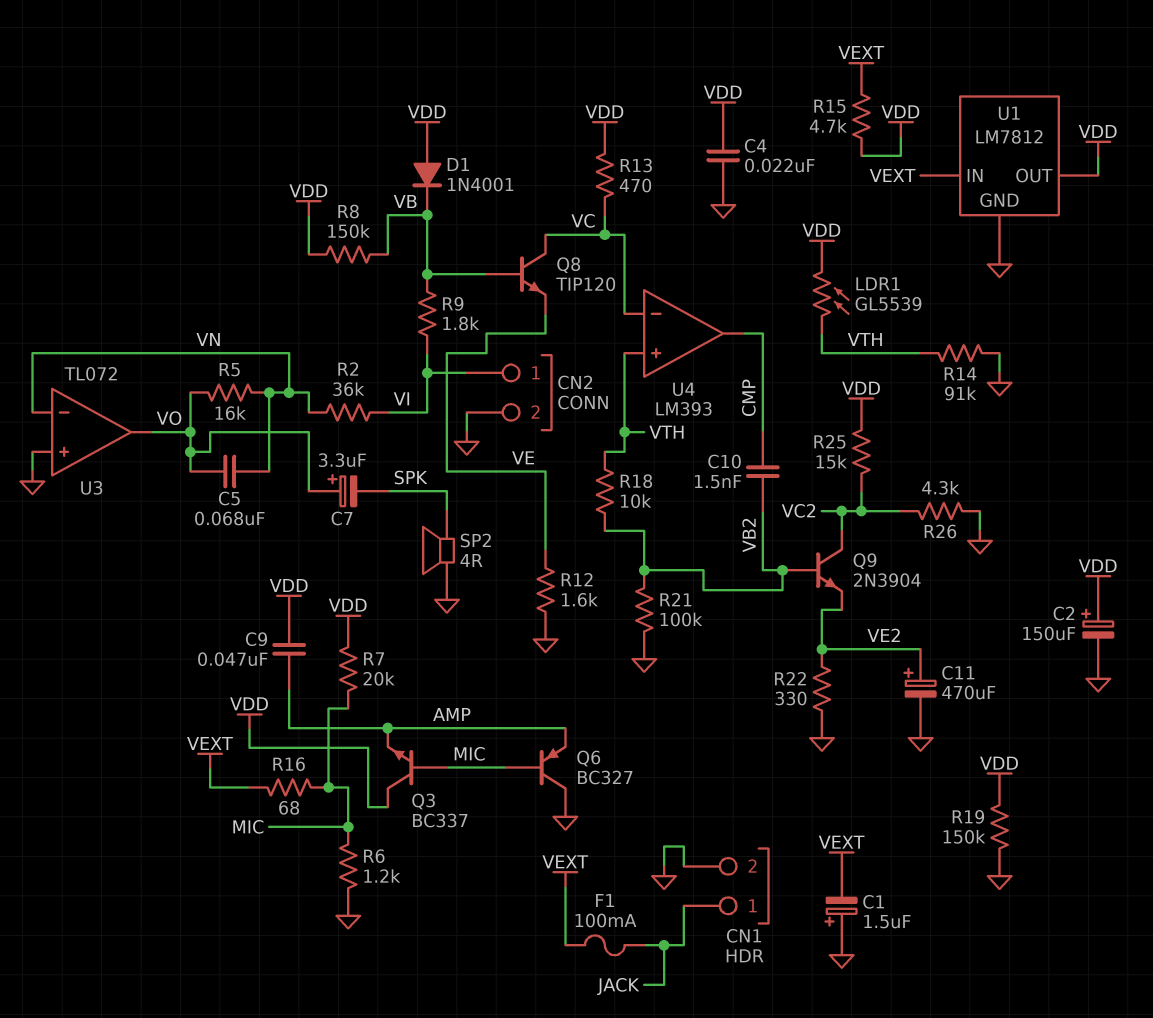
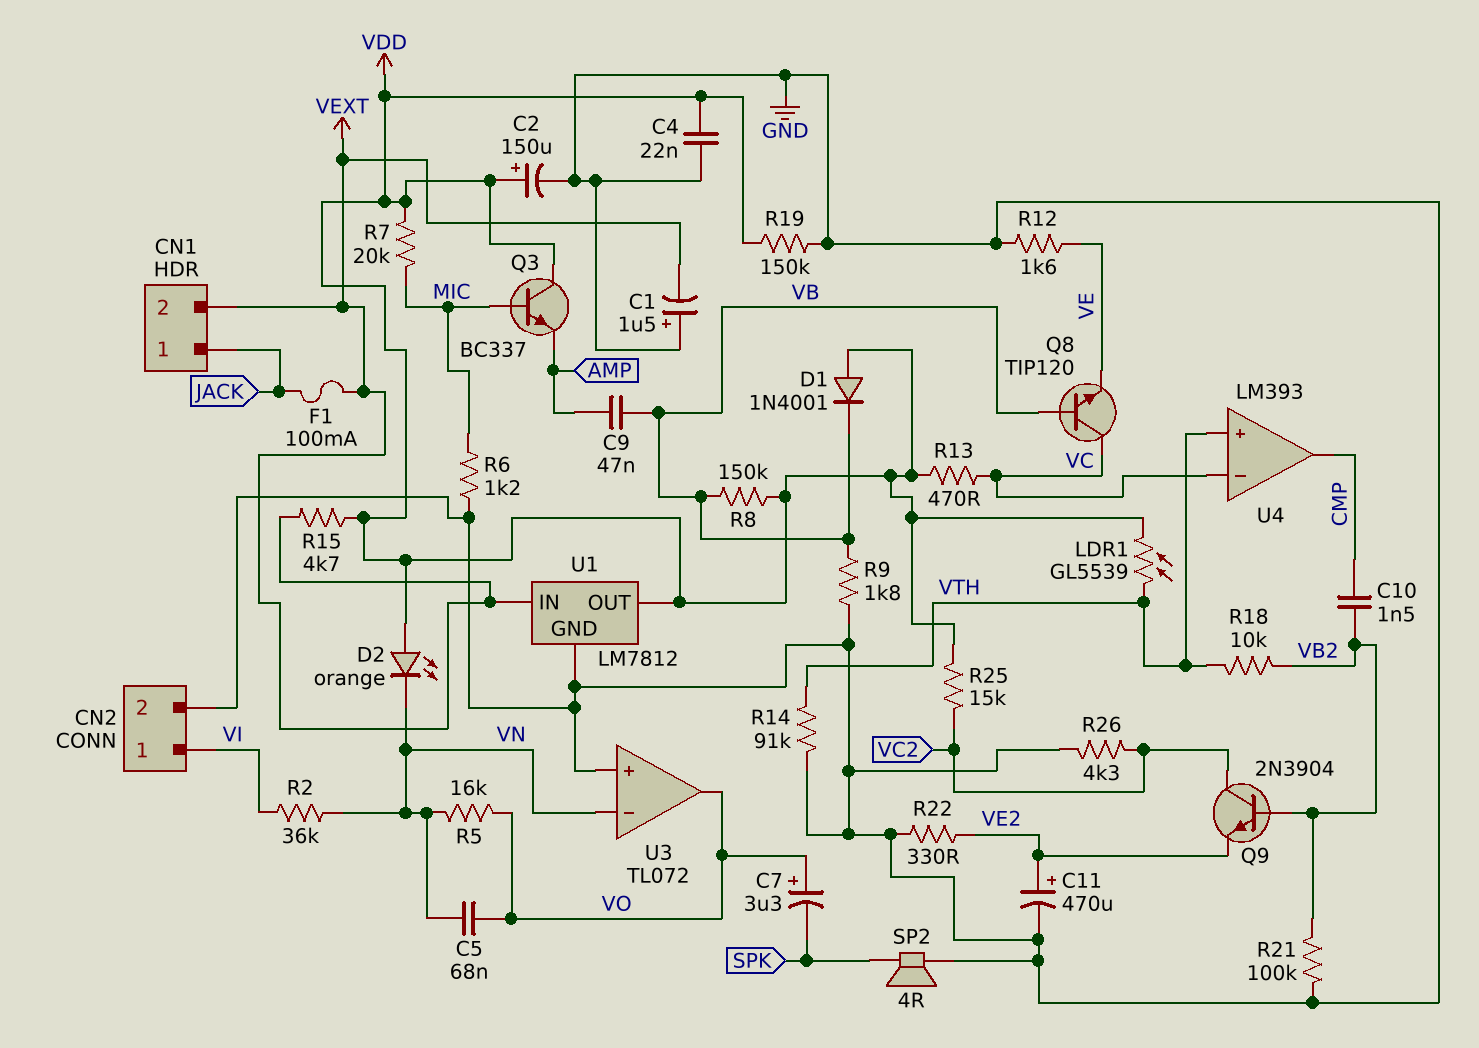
C9: 47nF (AMP, VDD) -> 47nF (AMP, VB)
CN1 pin 2: GND -> VEXT
D2: none -> LED orange (A VDD, K VN)
Q6: PNP BC327 (B MIC, C GND, E AMP) -> none
R9: 1.8k (VB, VI) -> 1.8k (GND, VB)
R16: 68 (MIC, VEXT) -> none

